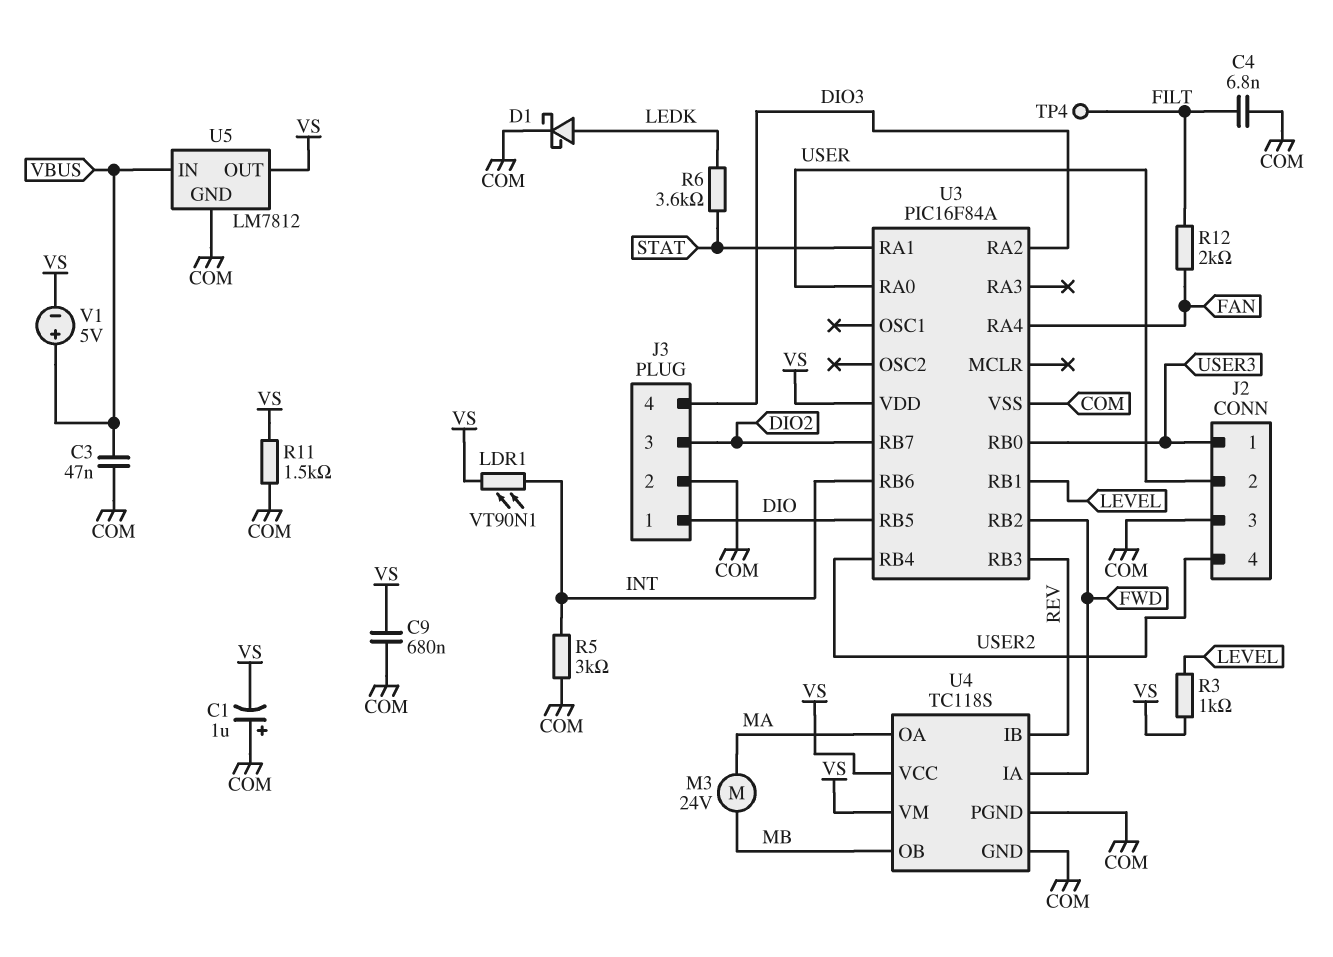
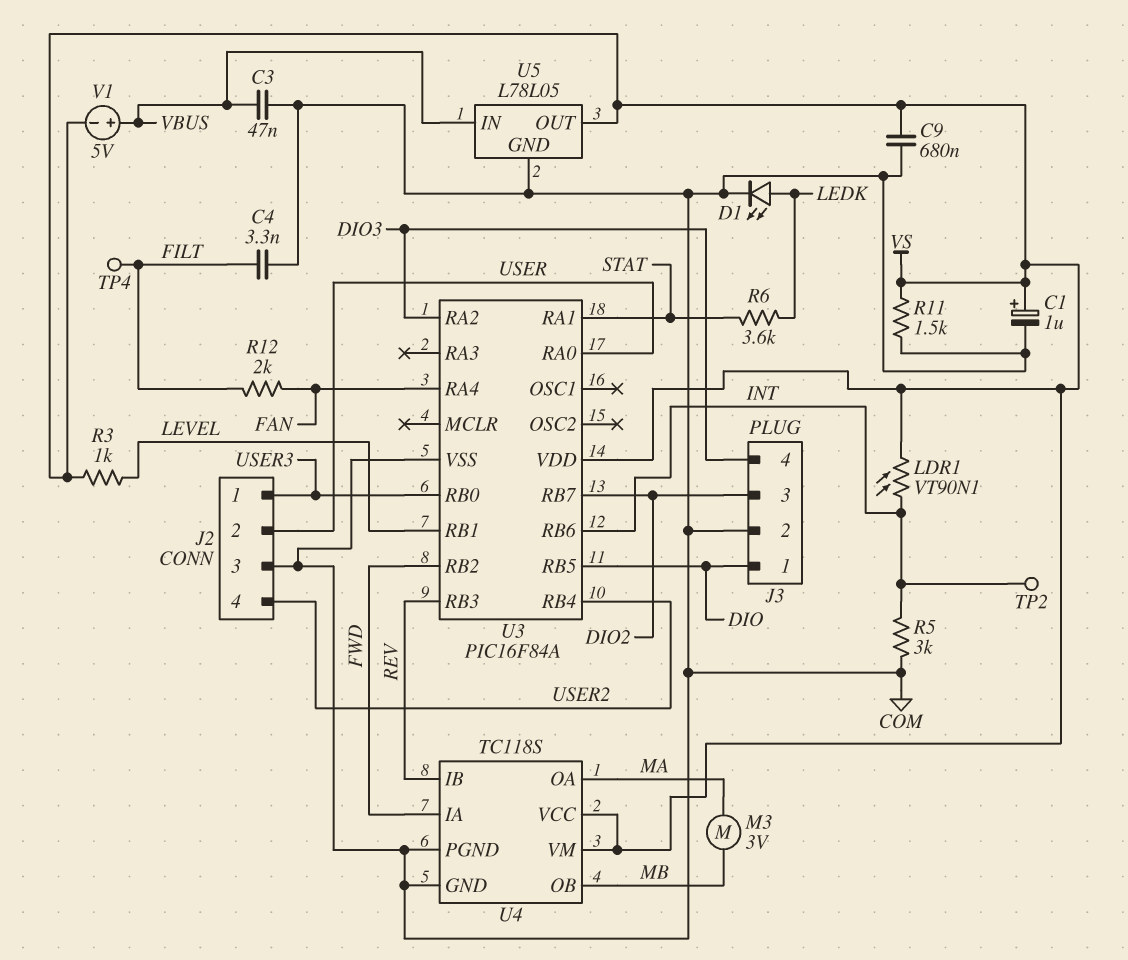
C1: 1uF (plus COM, minus VS) -> 1uF (plus VS, minus COM)
C4: 6.8nF (COM, FILT) -> 3.3nF (COM, FILT)
D1: schottky (A LEDK, K COM) -> LED (A LEDK, K COM)
M3: motor 24V (MA, MB) -> motor 3V (MA, MB)
TP2: none -> test point (INT)
U5: LM7812 -> L78L05

